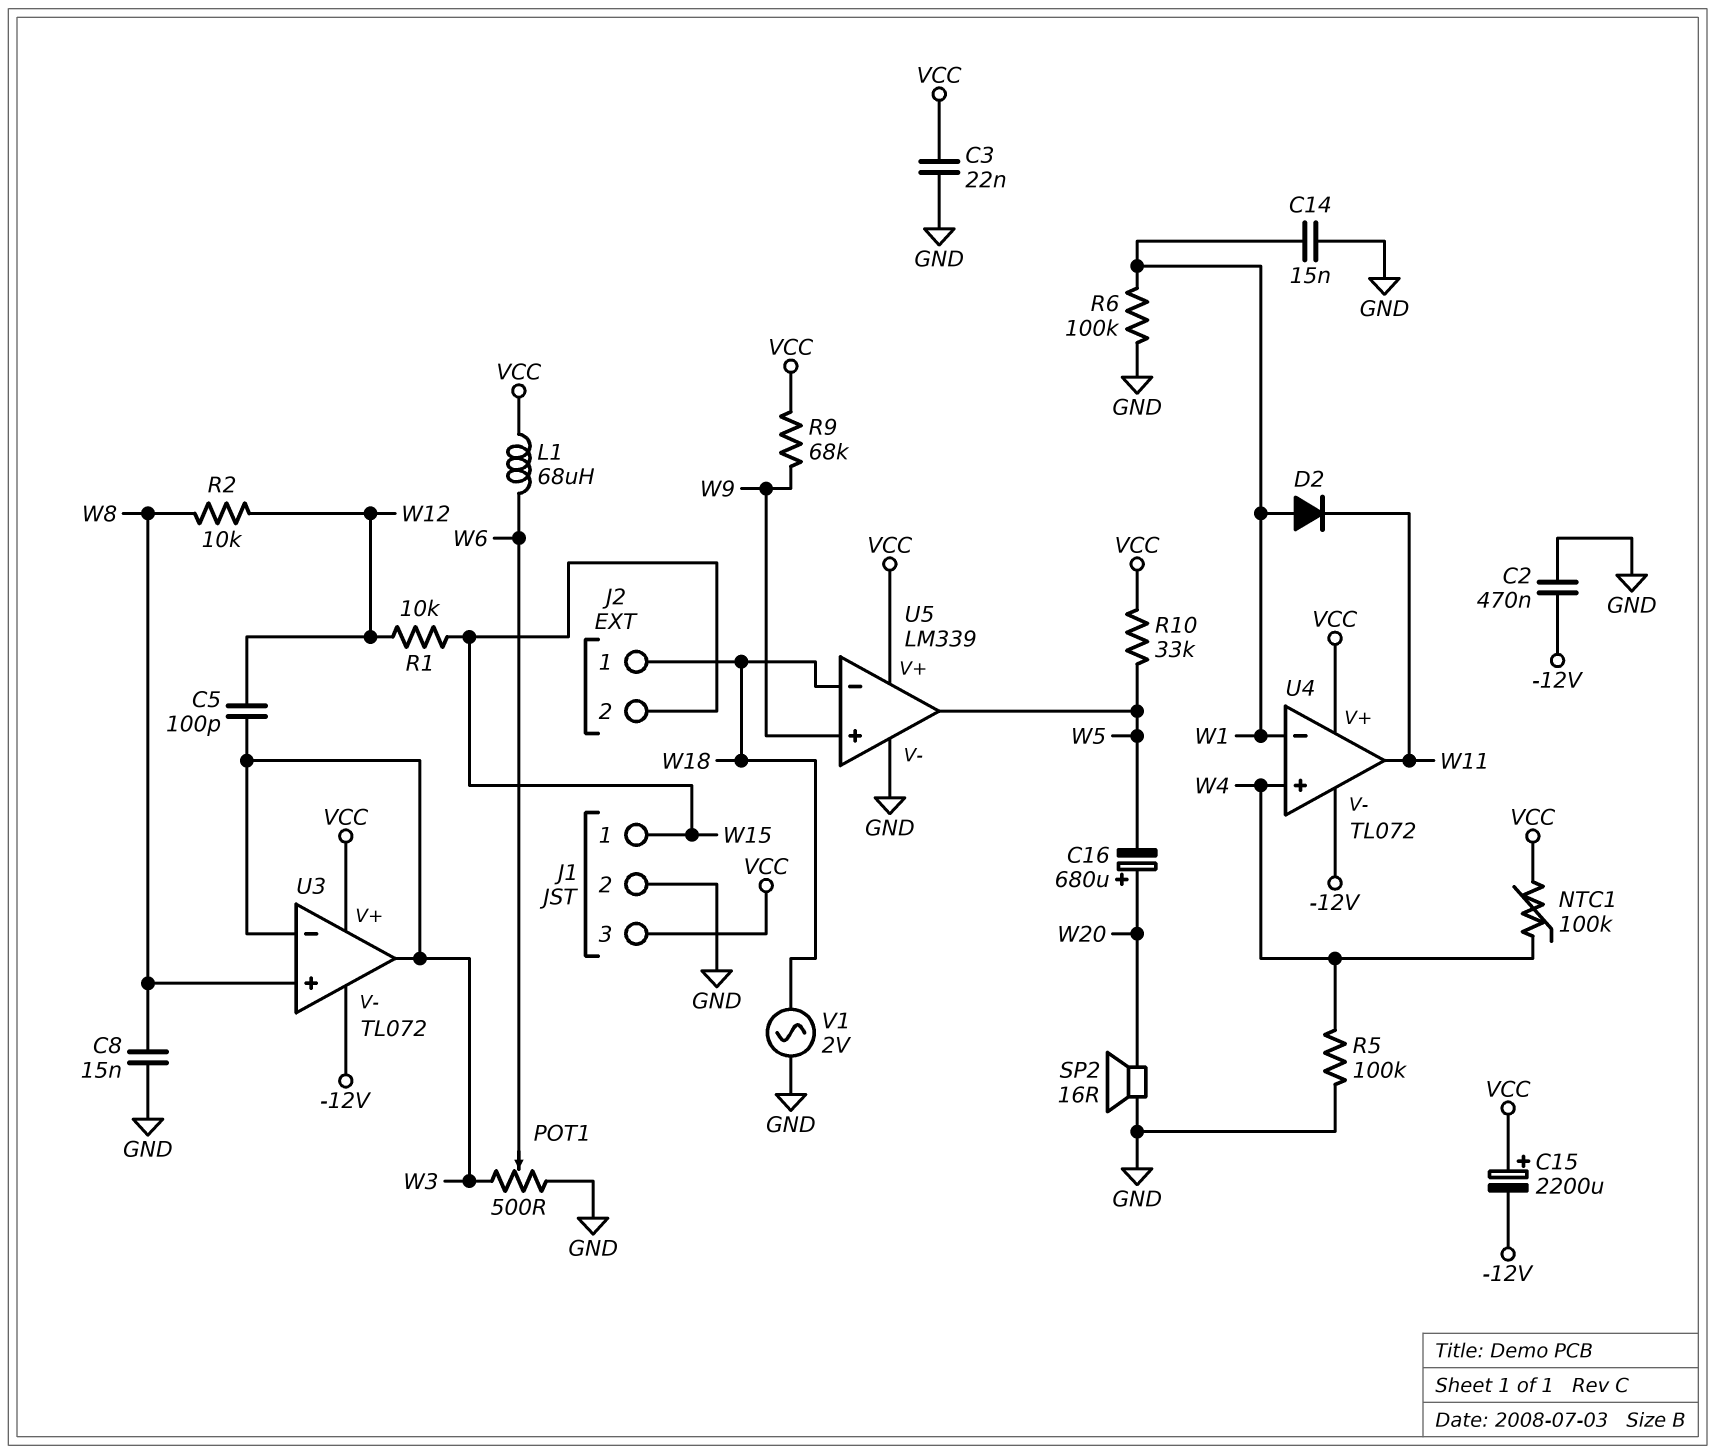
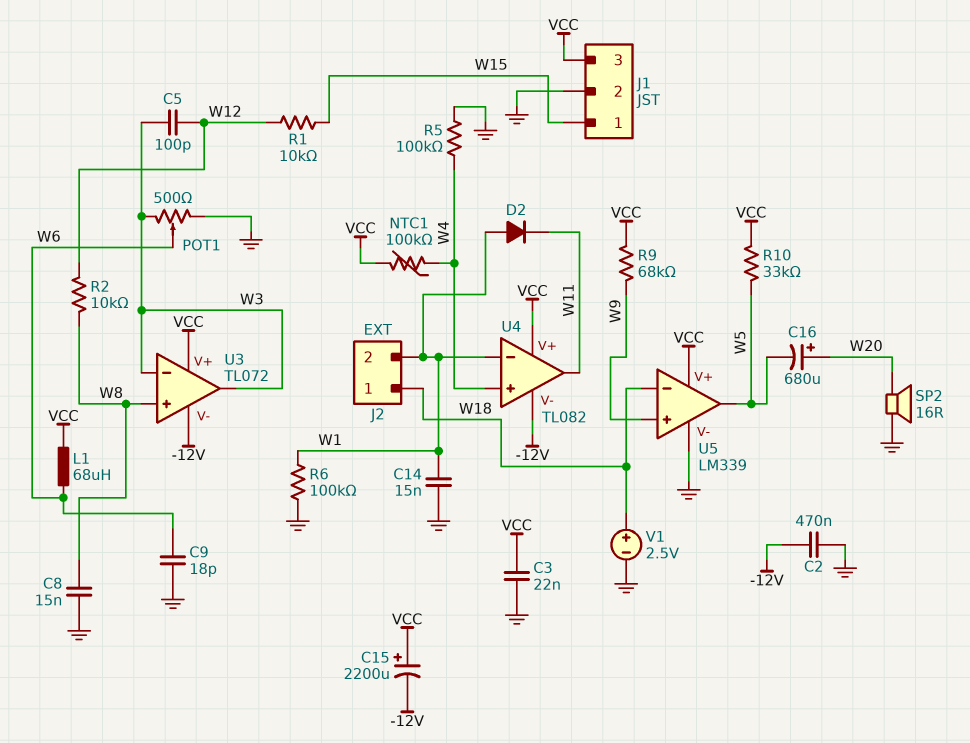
C9: none -> 18pF (GND, W6)
J2 pin 2: W15 -> W1
U4: TL072 -> TL082
V1: AC 2V (GND, W18) -> 2.5V (plus W18, minus GND)

